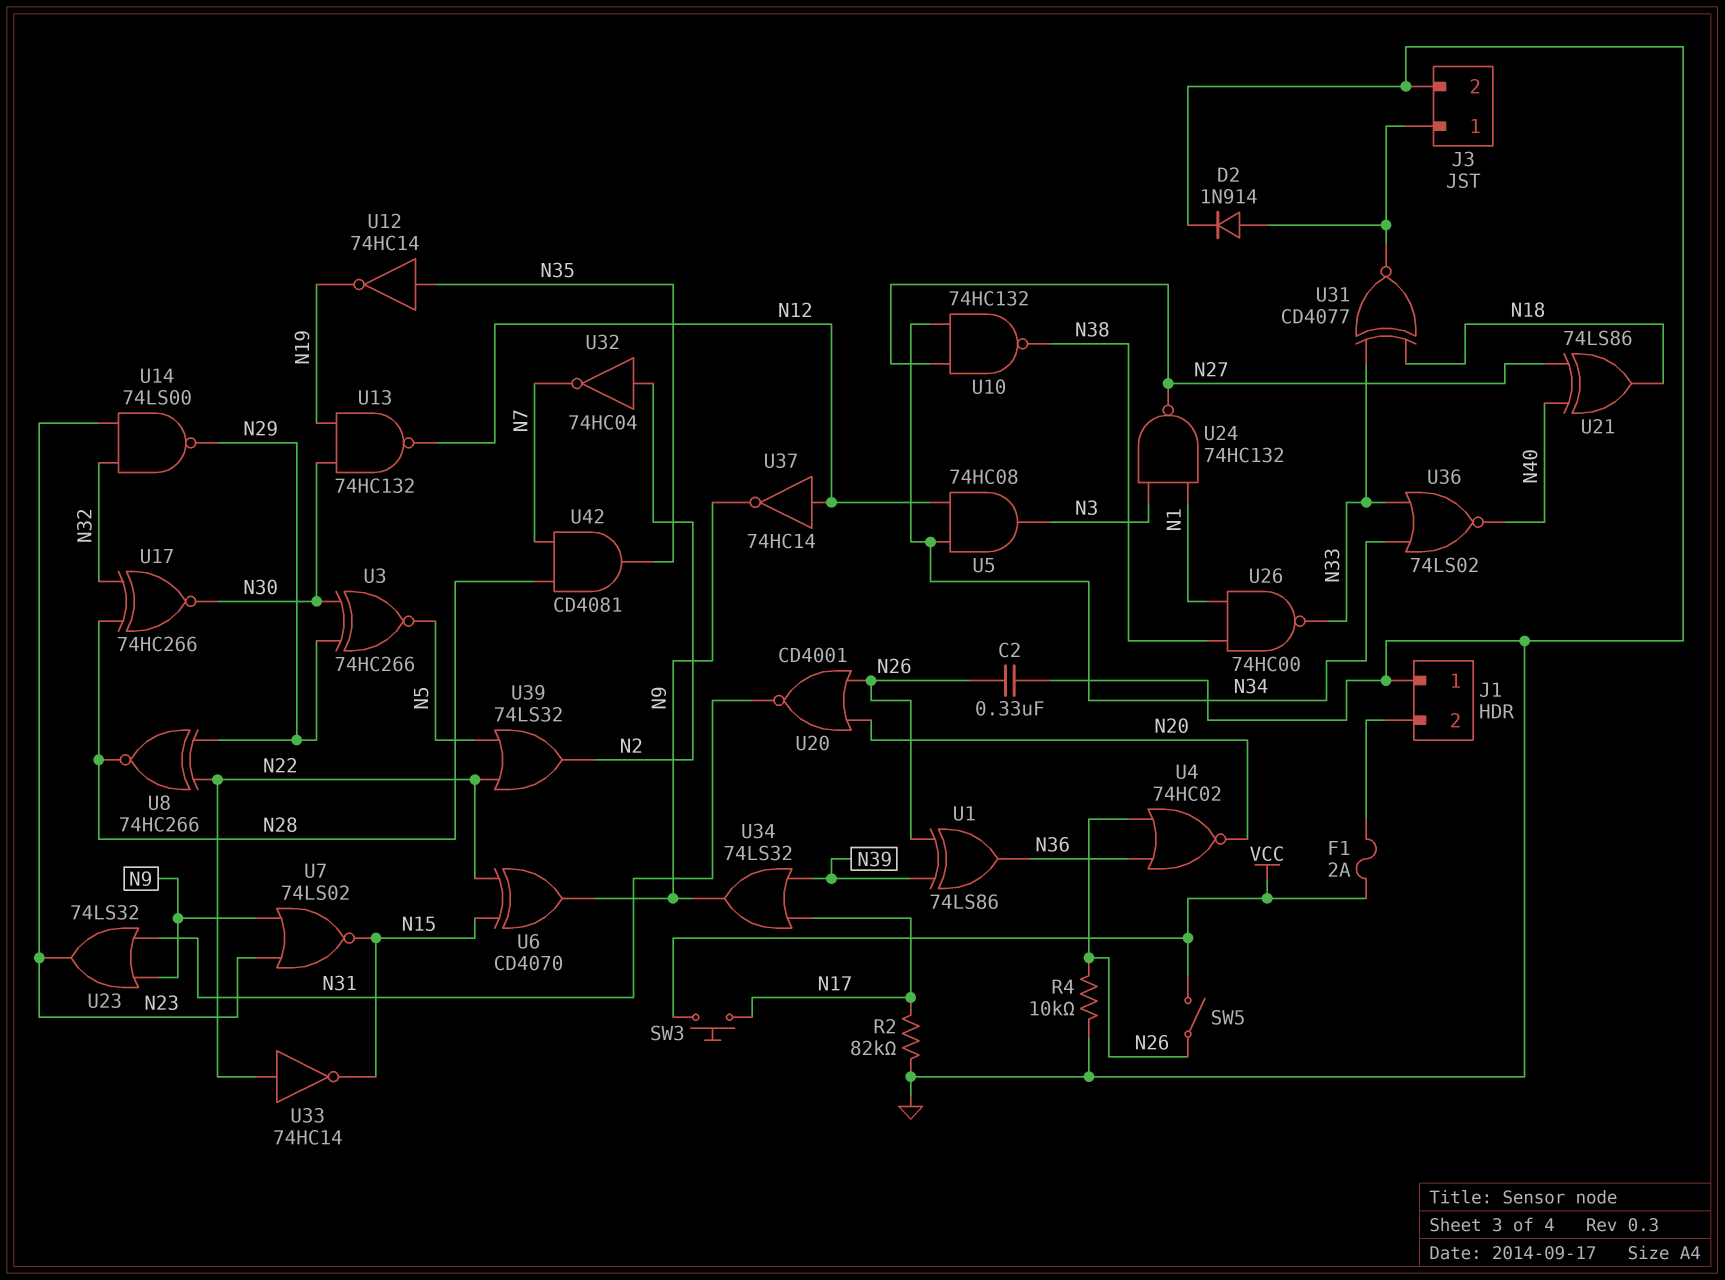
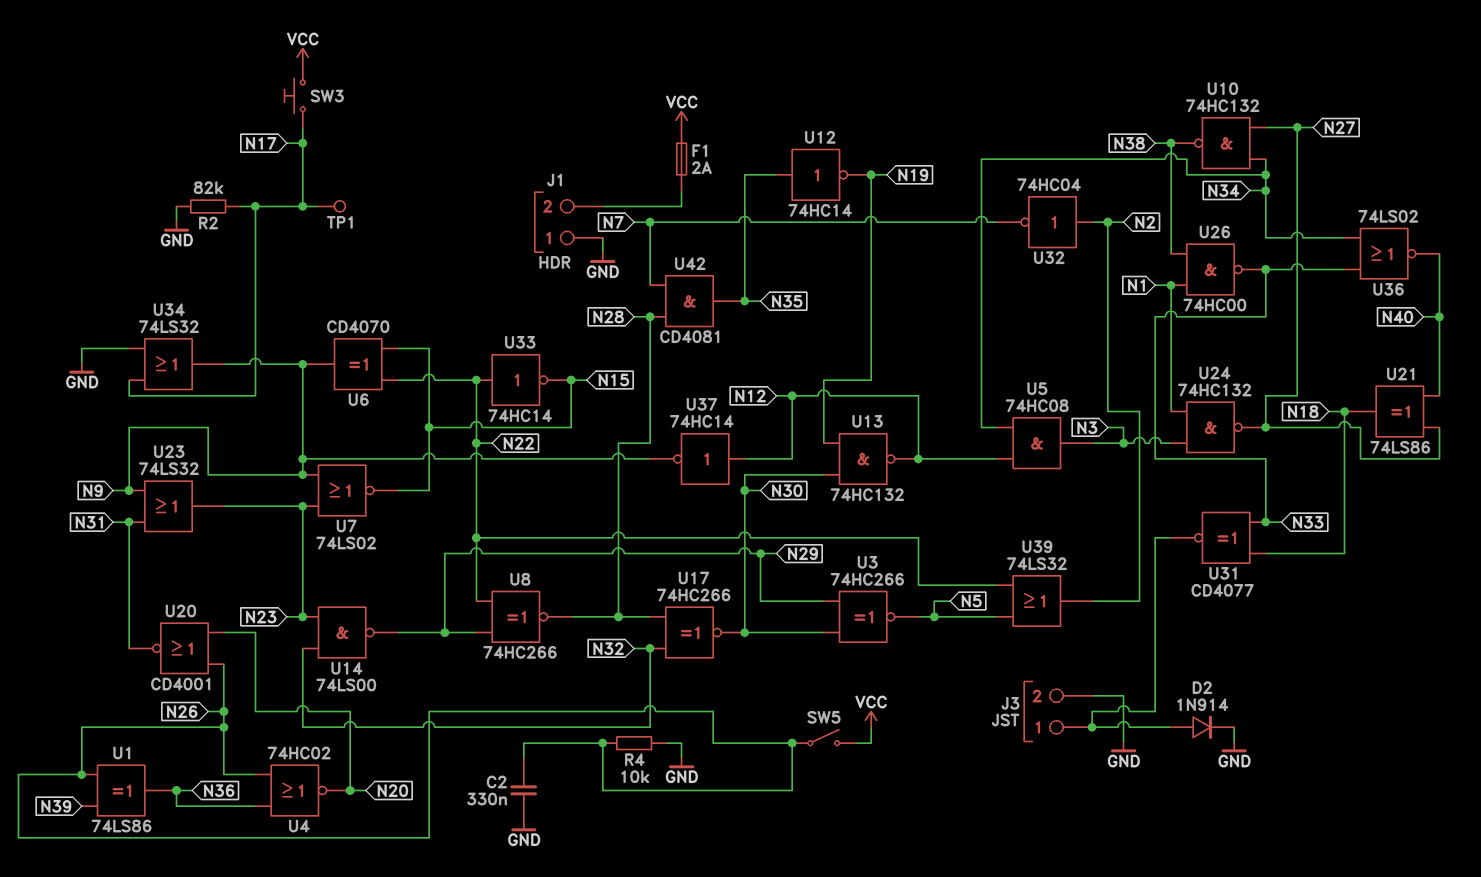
TP1: none -> test point (N17)
U34: OR 74LS32 (in N17, in N39, out N9) -> OR 74LS32 (in GND, in N17, out N9)

